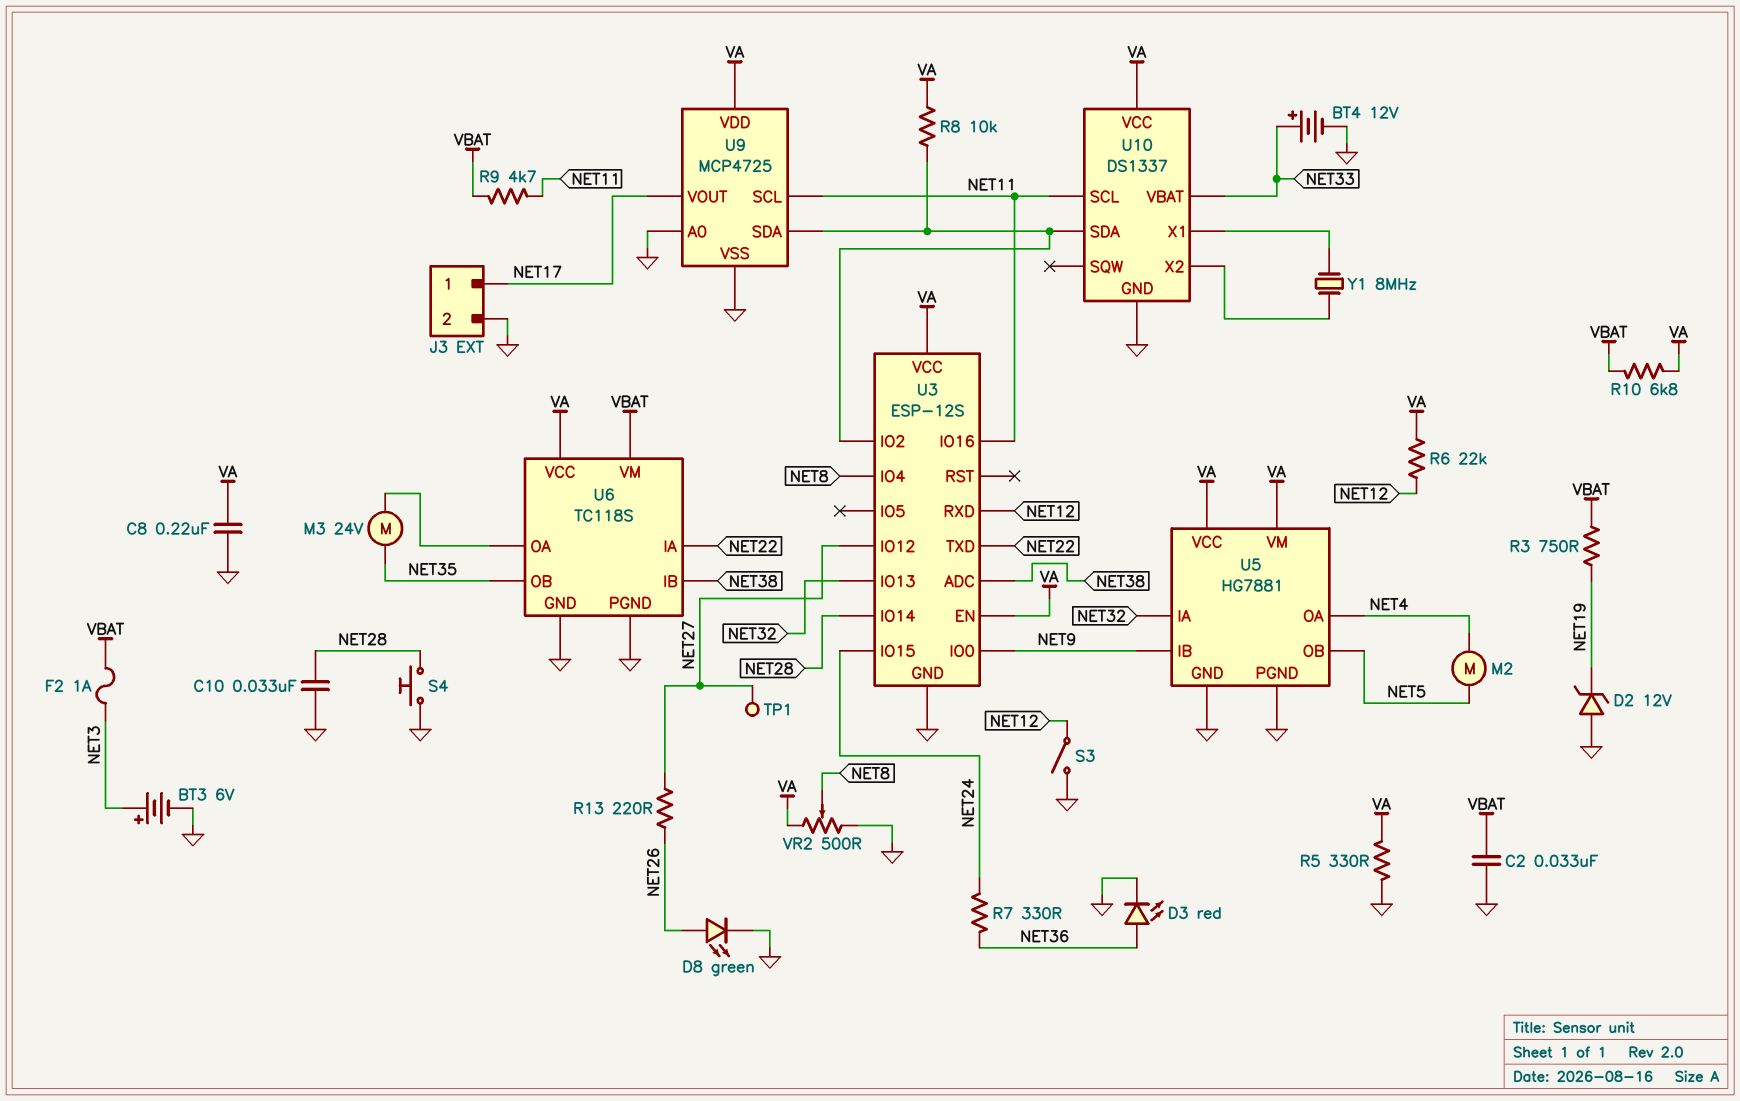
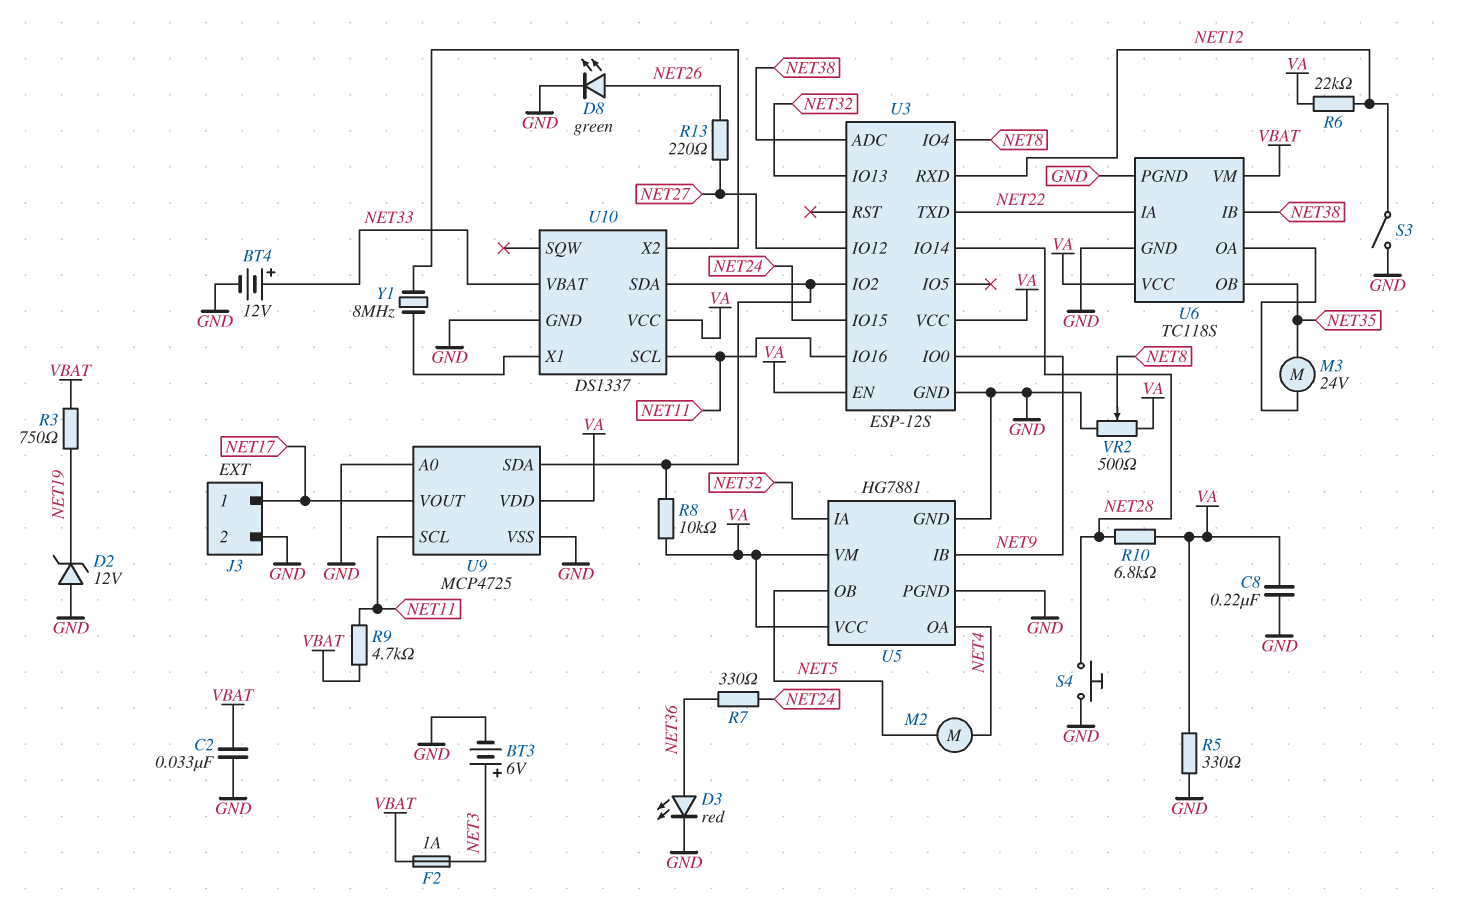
C10: 33nF (GND, NET28) -> none
R10: 6.8k (VA, VBAT) -> 6.8k (NET28, VA)
TP1: test point (NET27) -> none

